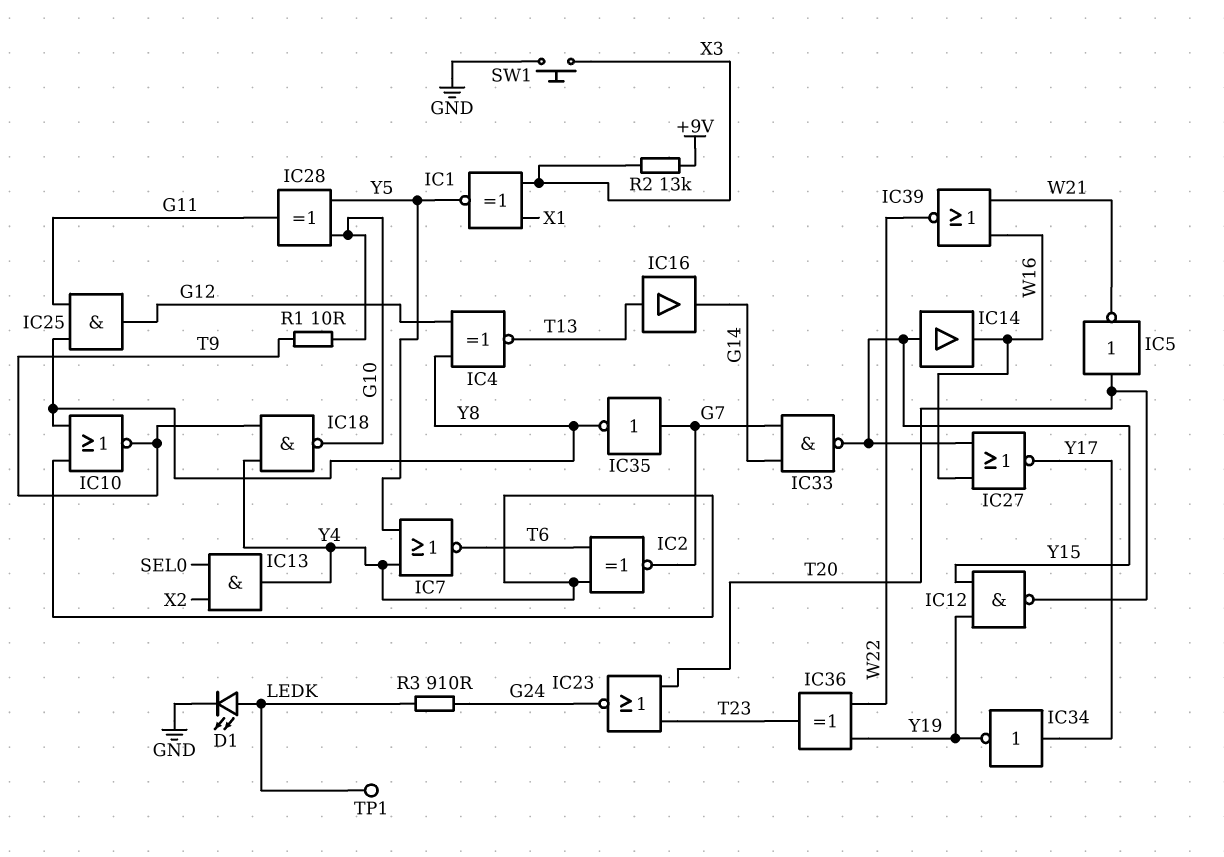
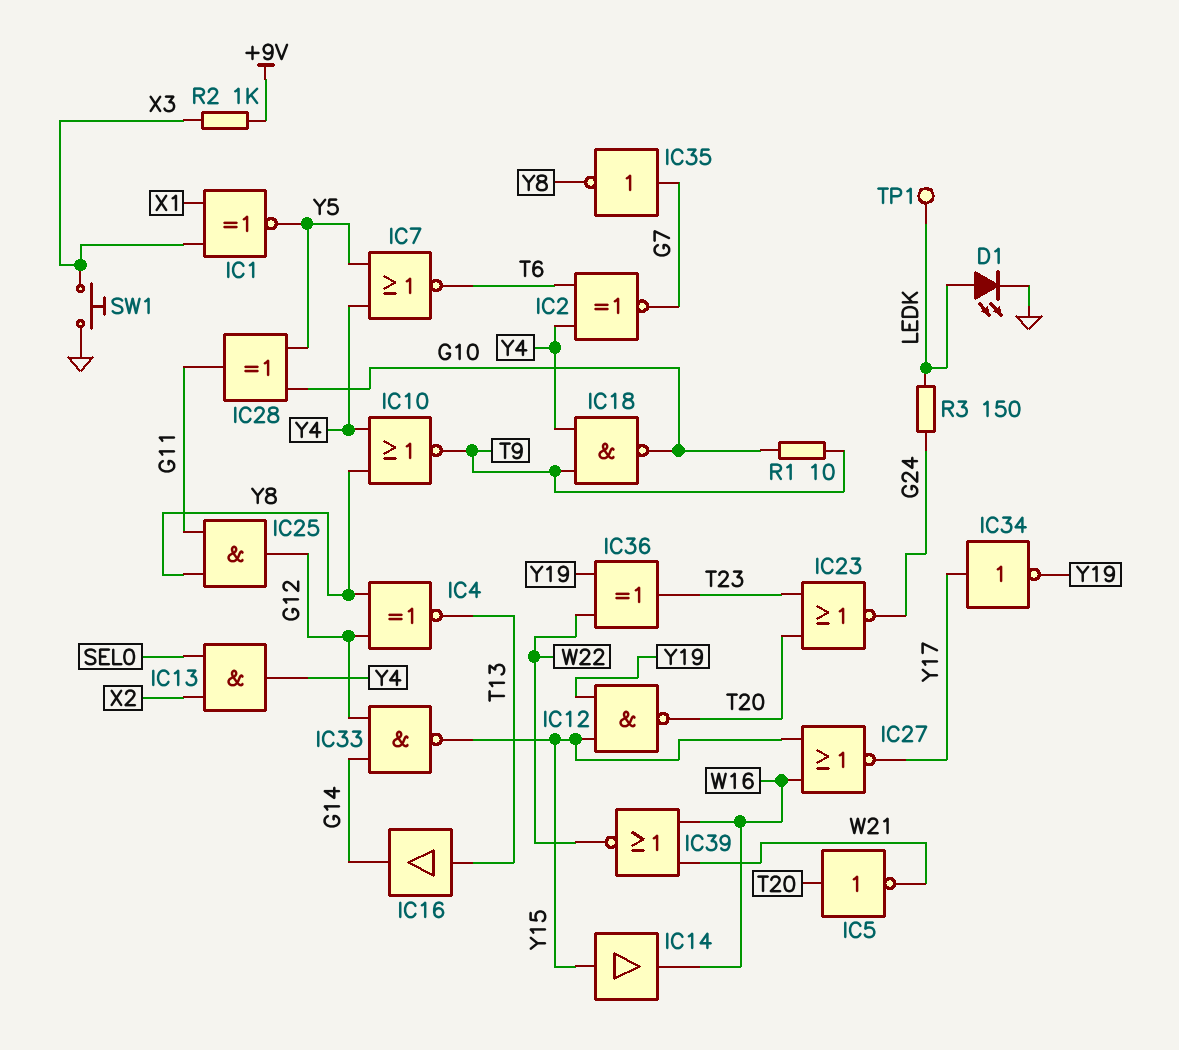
IC33: NAND (in G7, in G14, out Y15) -> NAND (in G12, in G14, out Y15)
R2: 13k (+9V, X3) -> 1k (+9V, X3)
R3: 910 (G24, LEDK) -> 150 (G24, LEDK)

